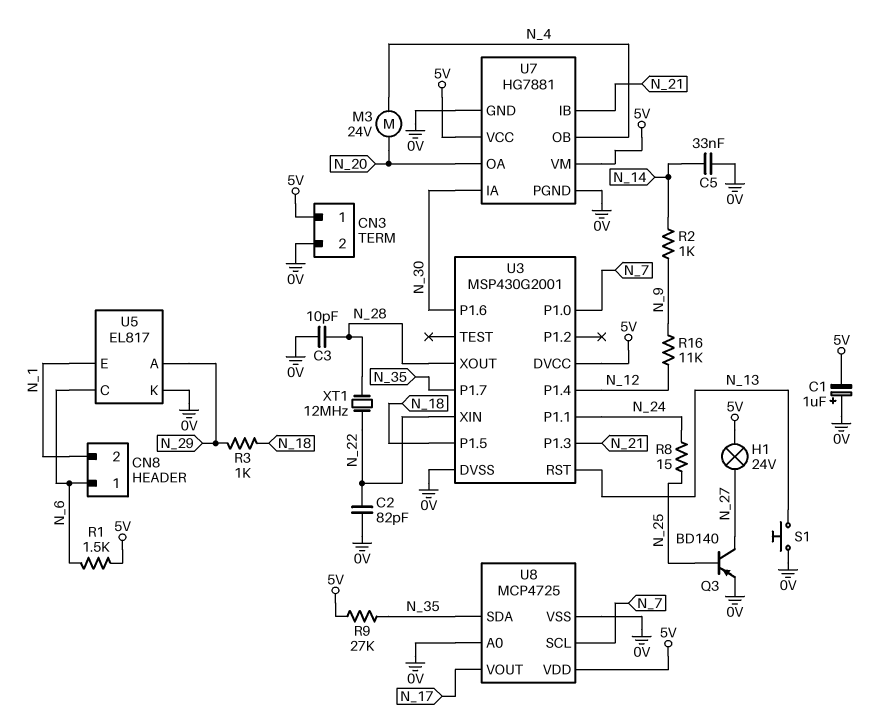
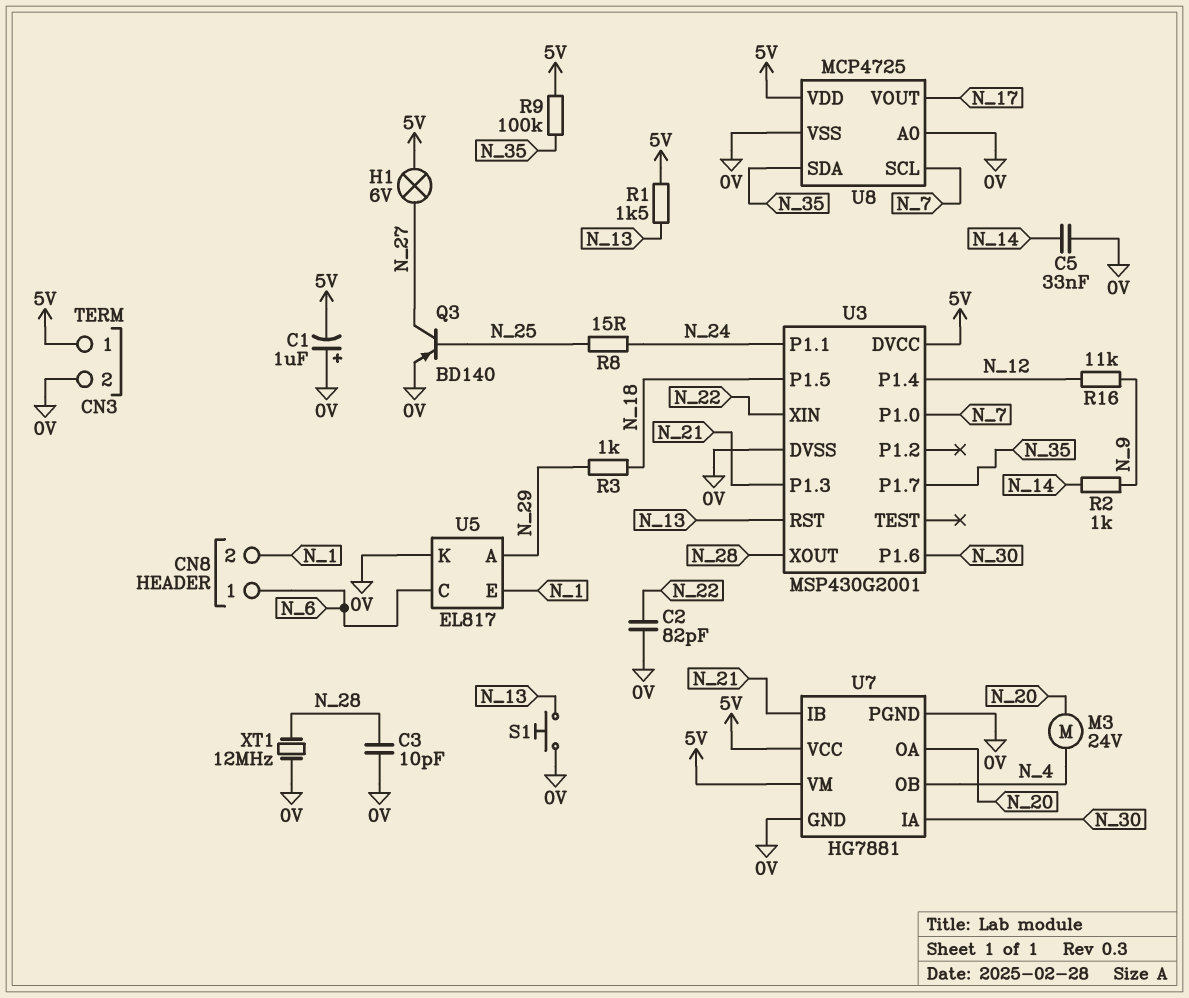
H1: lamp 24V (5V, N_27) -> lamp 6V (5V, N_27)
R1: 1.5k (5V, N_6) -> 1.5k (5V, N_13)
R9: 27k (5V, N_35) -> 100k (5V, N_35)
XT1: 12MHz (N_22, N_28) -> 12MHz (0V, N_28)

